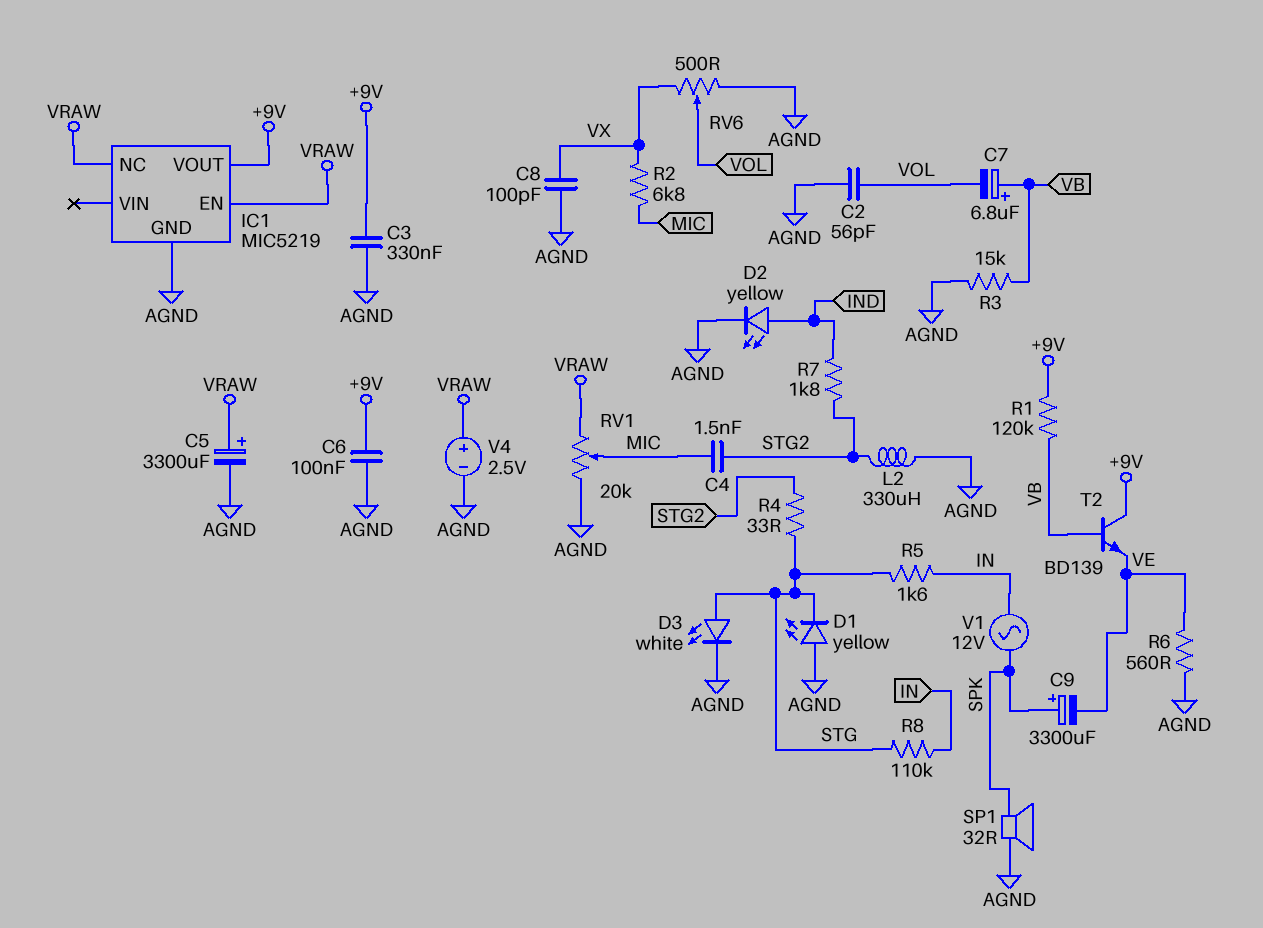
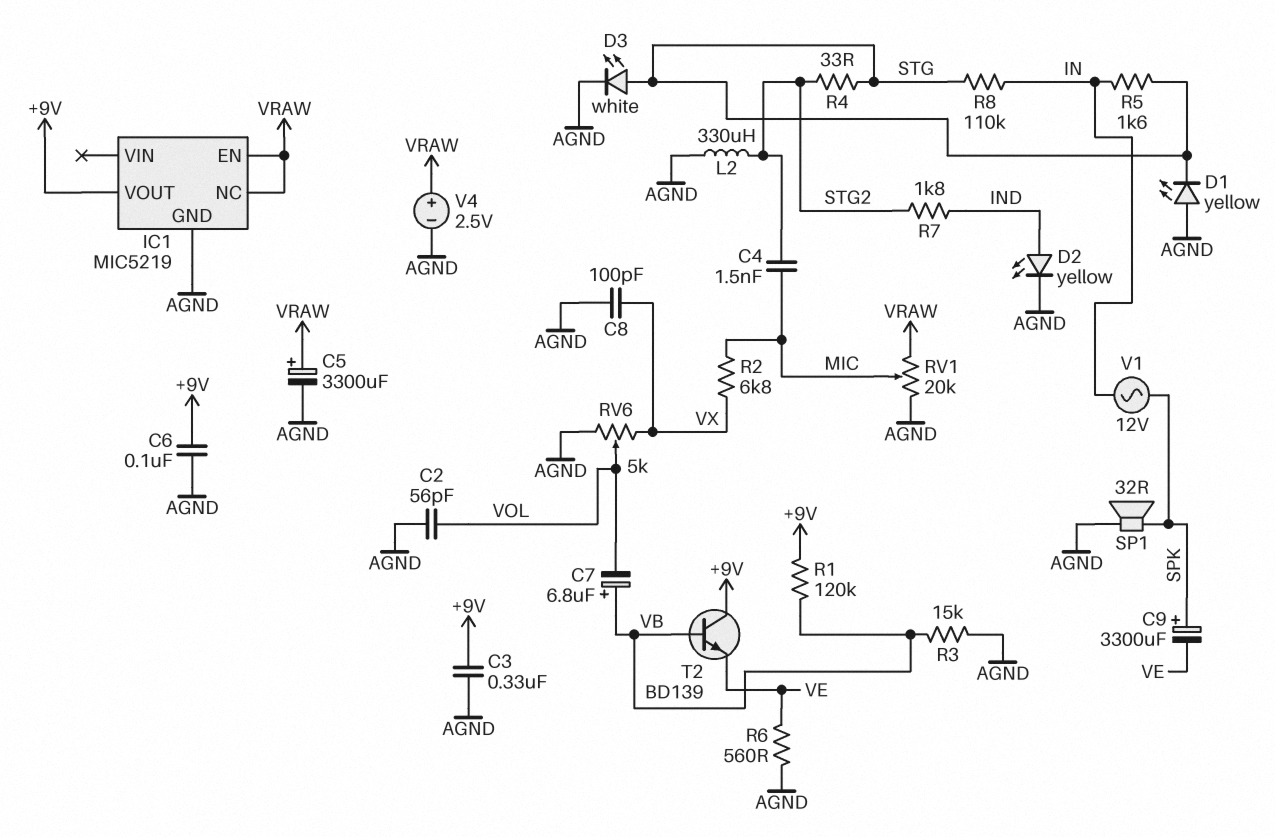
RV6: 500 (AGND, VX, wiper VOL) -> 5k (AGND, VX, wiper VOL)

